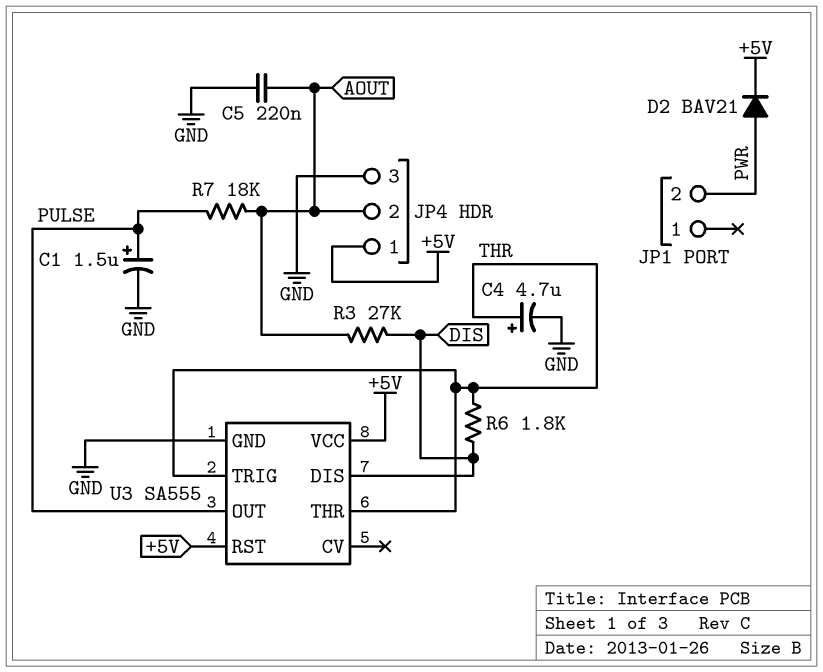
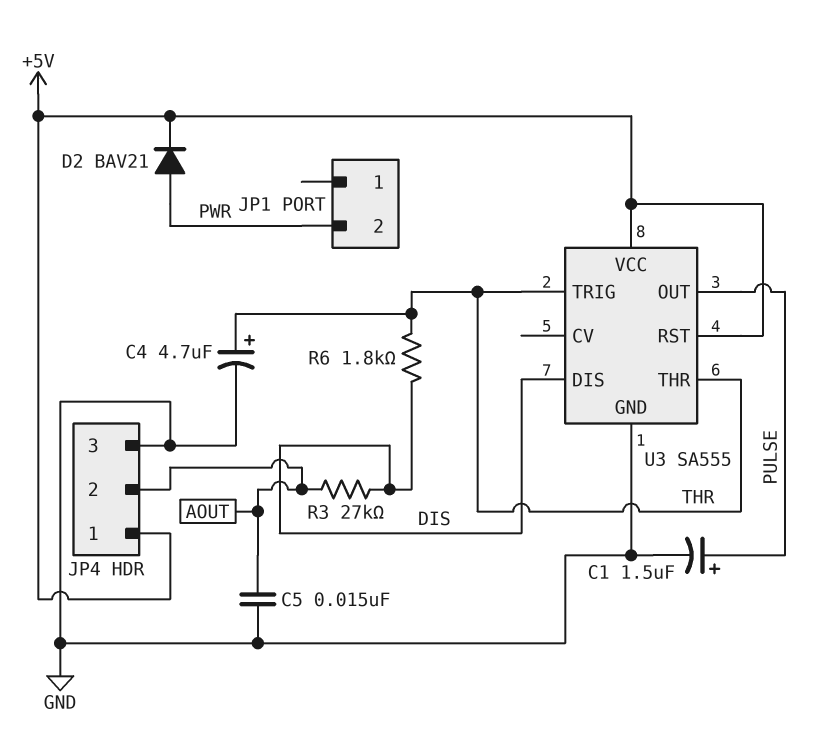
C5: 220nF (AOUT, GND) -> 15nF (AOUT, GND)
R7: 18k (AOUT, PULSE) -> none

